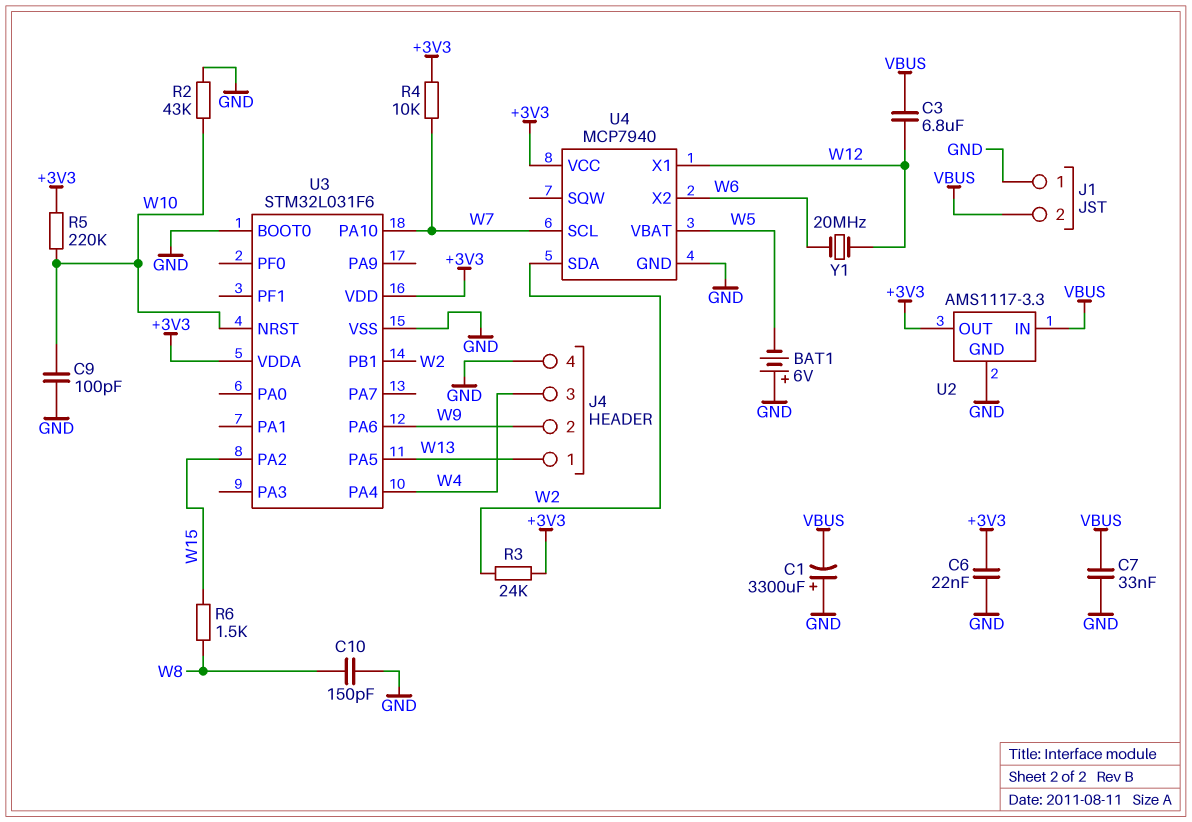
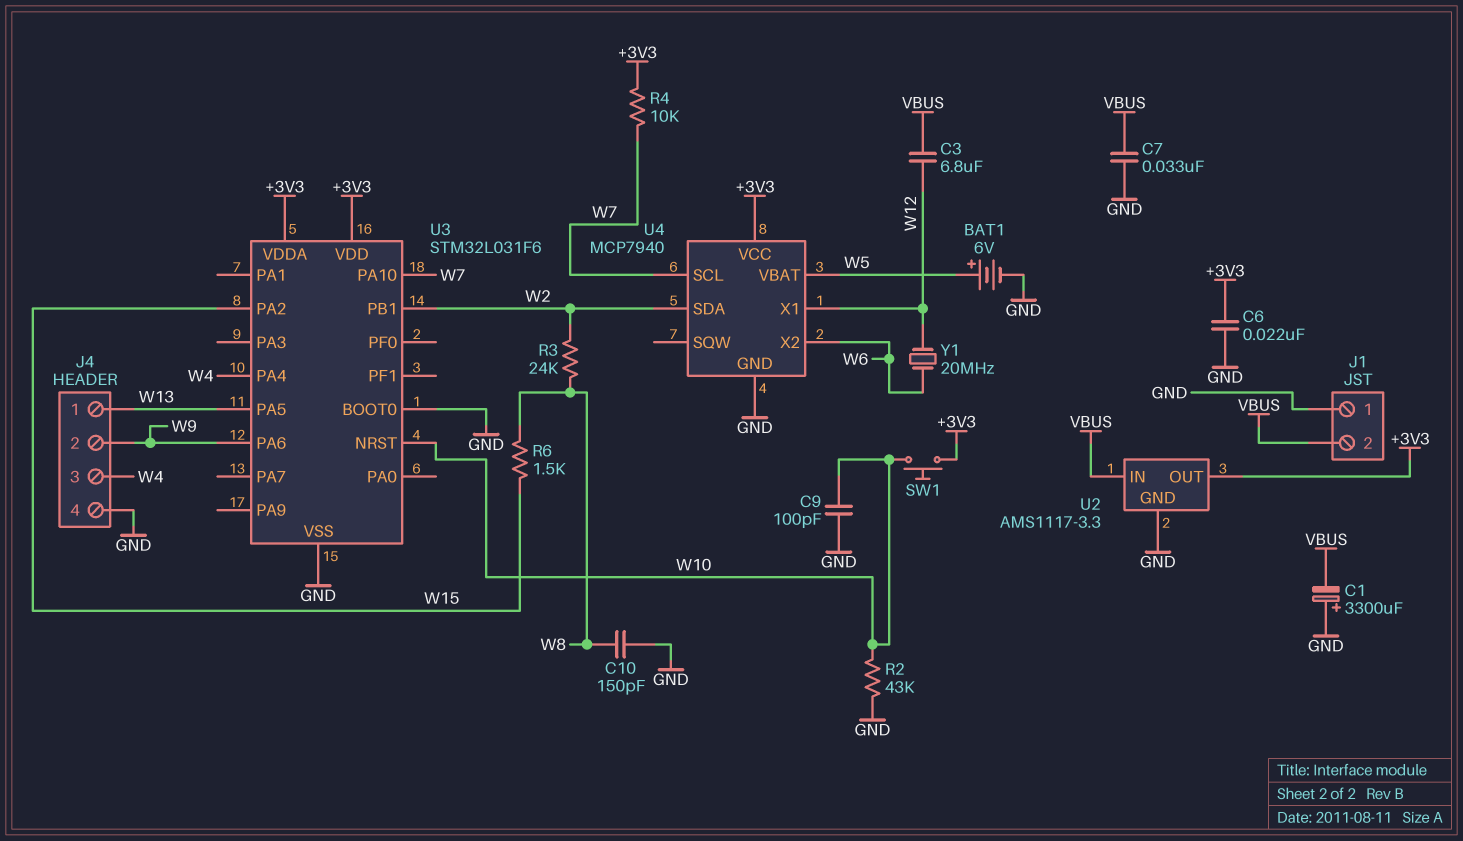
BAT1: 6V (plus GND, minus W5) -> 6V (plus W5, minus GND)
R3: 24k (+3V3, W2) -> 24k (W2, W8)
R5: 220k (+3V3, W10) -> none
SW1: none -> button (+3V3, W10)

